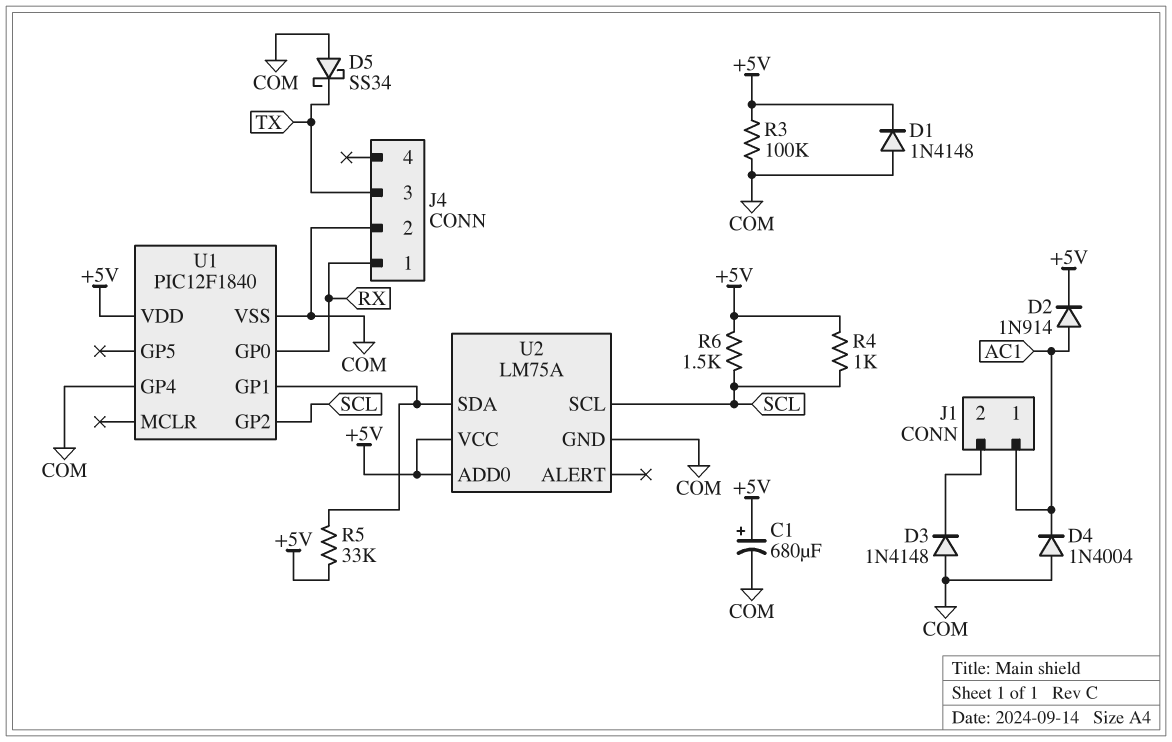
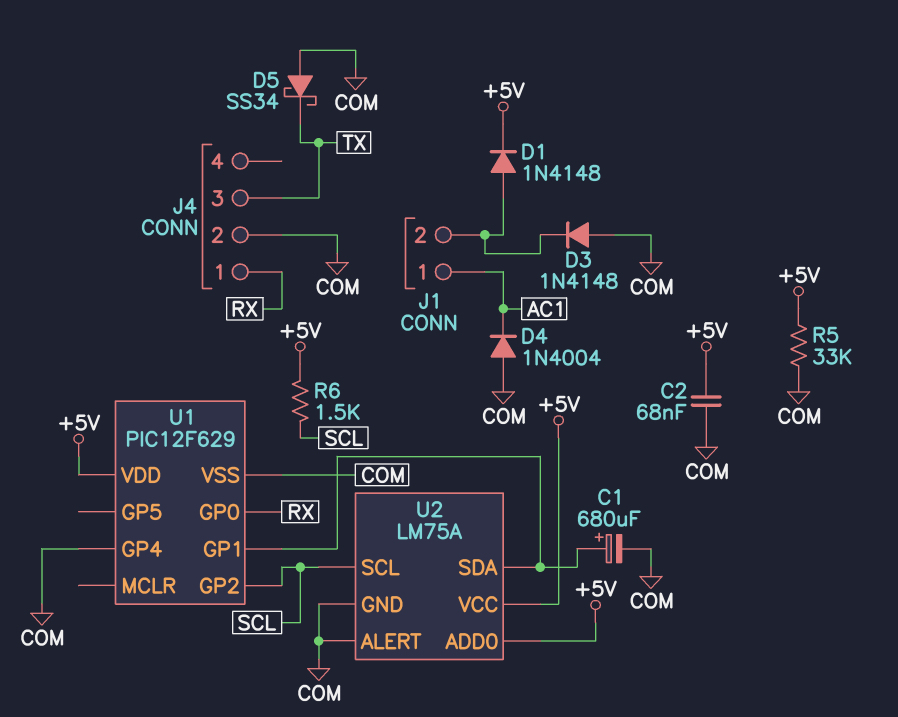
C1: 680uF (plus +5V, minus COM) -> 680uF (plus U1/GP1, minus COM)
C2: none -> 68nF (+5V, COM)
D1: diode 1N4148 (A COM, K +5V) -> diode 1N4148 (A J1/2, K +5V)
D2: diode 1N914 (A AC1, K +5V) -> none
R3: 100k (+5V, COM) -> none
R4: 1k (+5V, SCL) -> none
R5: 33k (+5V, U1/GP1) -> 33k (+5V, COM)
U1: PIC12F1840 -> PIC12F629
U2 pin ALERT: none -> COM

